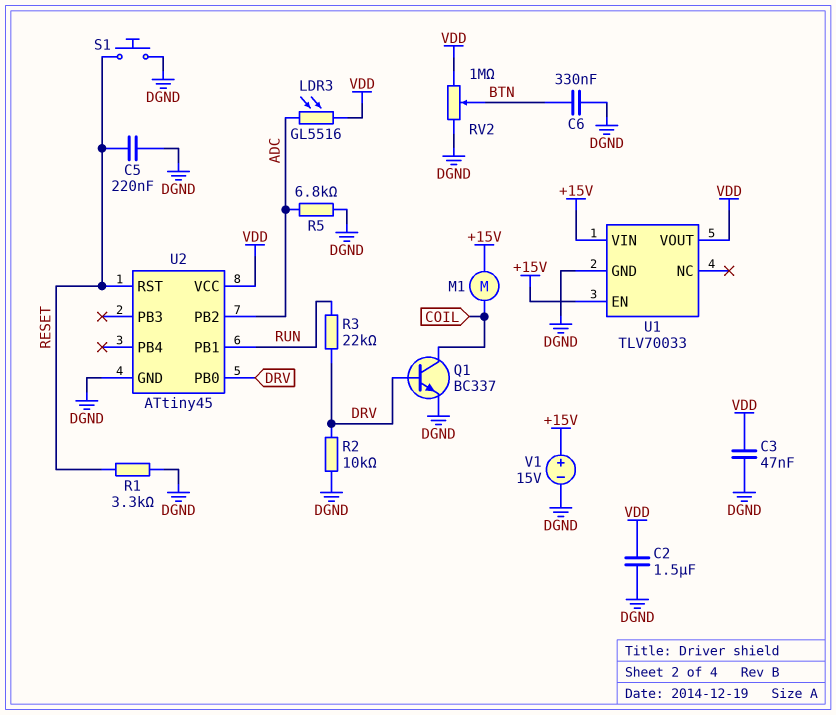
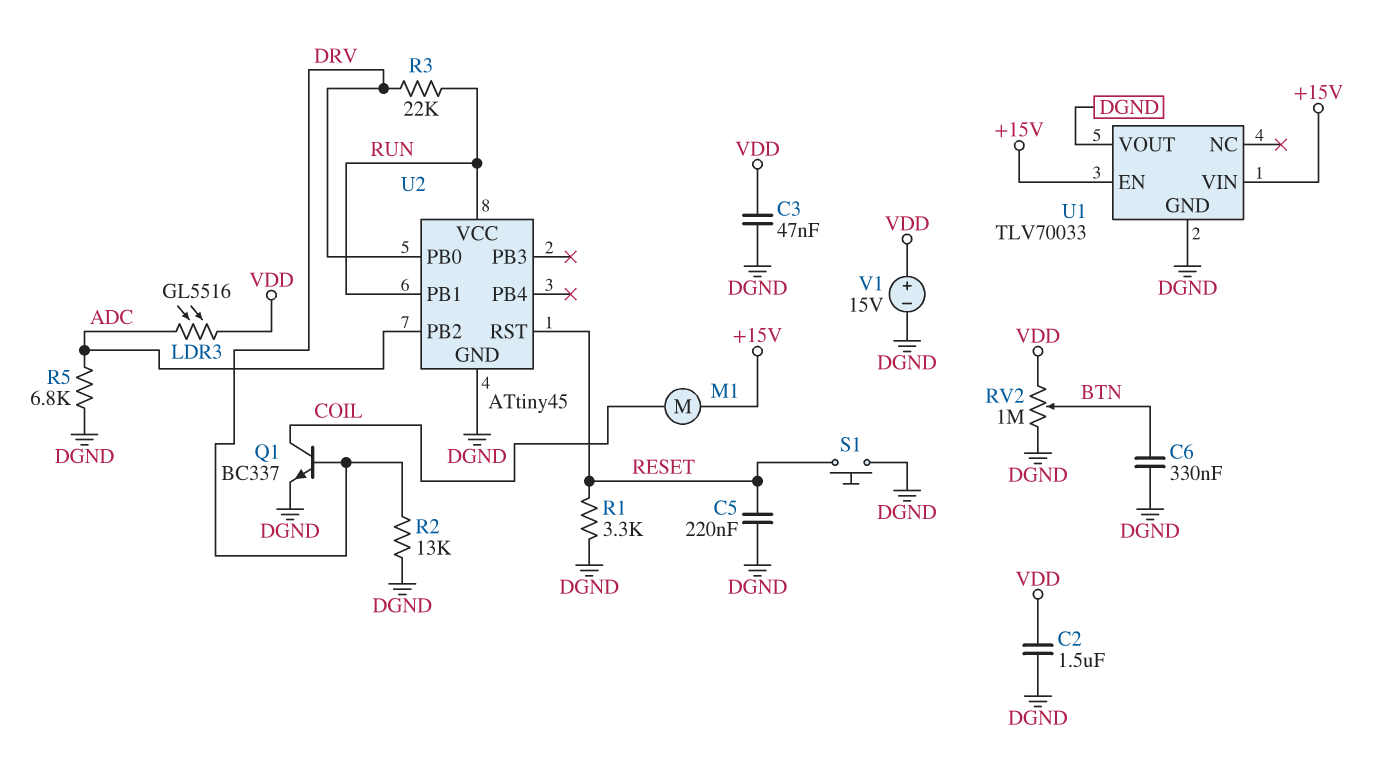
R2: 10k (DGND, DRV) -> 13k (DGND, DRV)
U1 pin VOUT: VDD -> DGND
U2 pin VCC: VDD -> RUN
V1: 15V (plus +15V, minus DGND) -> 15V (plus VDD, minus DGND)

